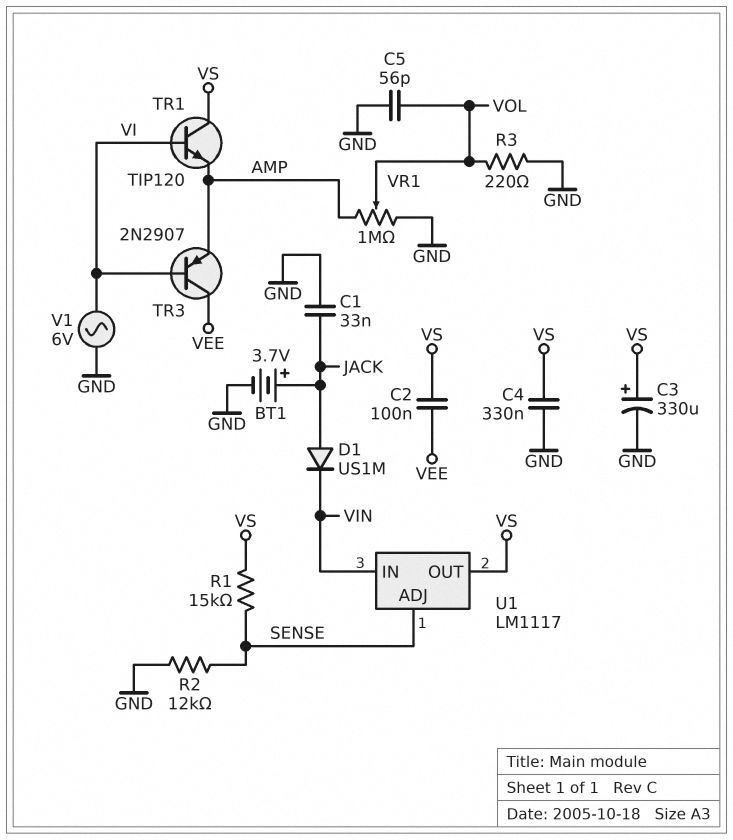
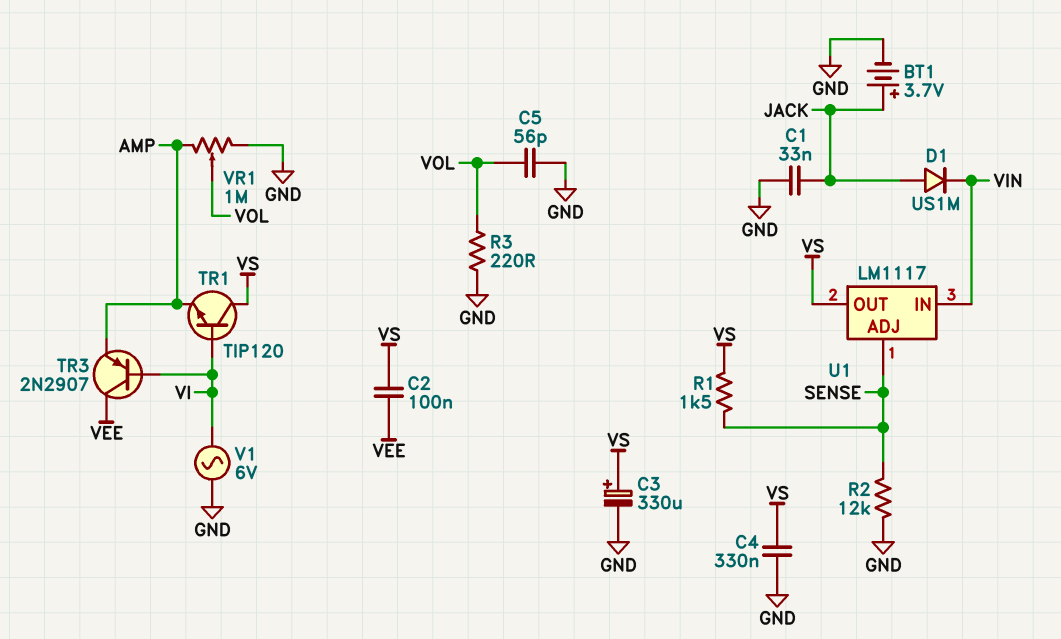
R1: 15k (SENSE, VS) -> 1.5k (SENSE, VS)

